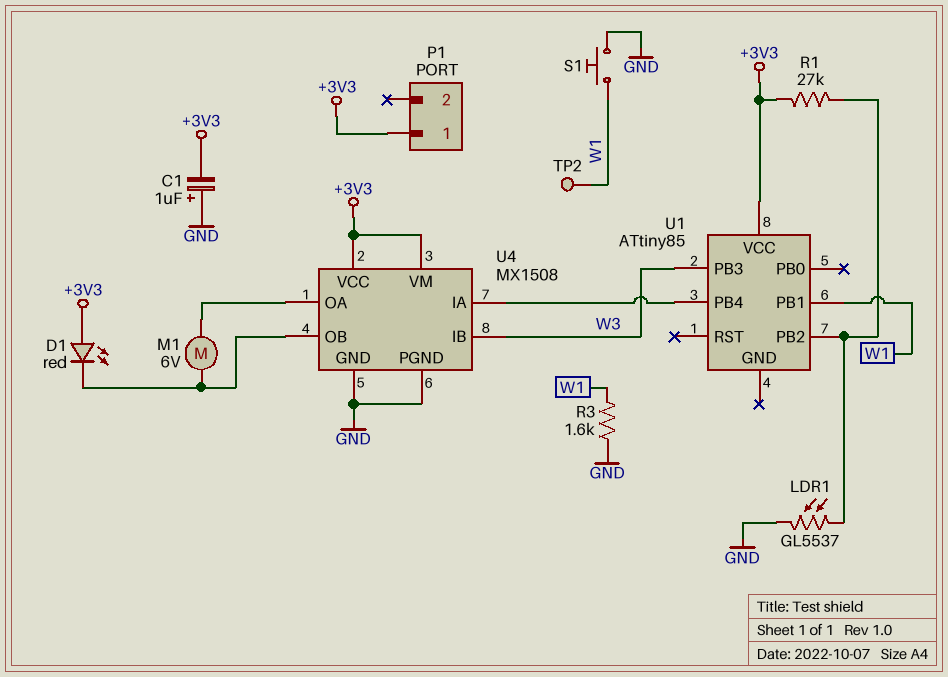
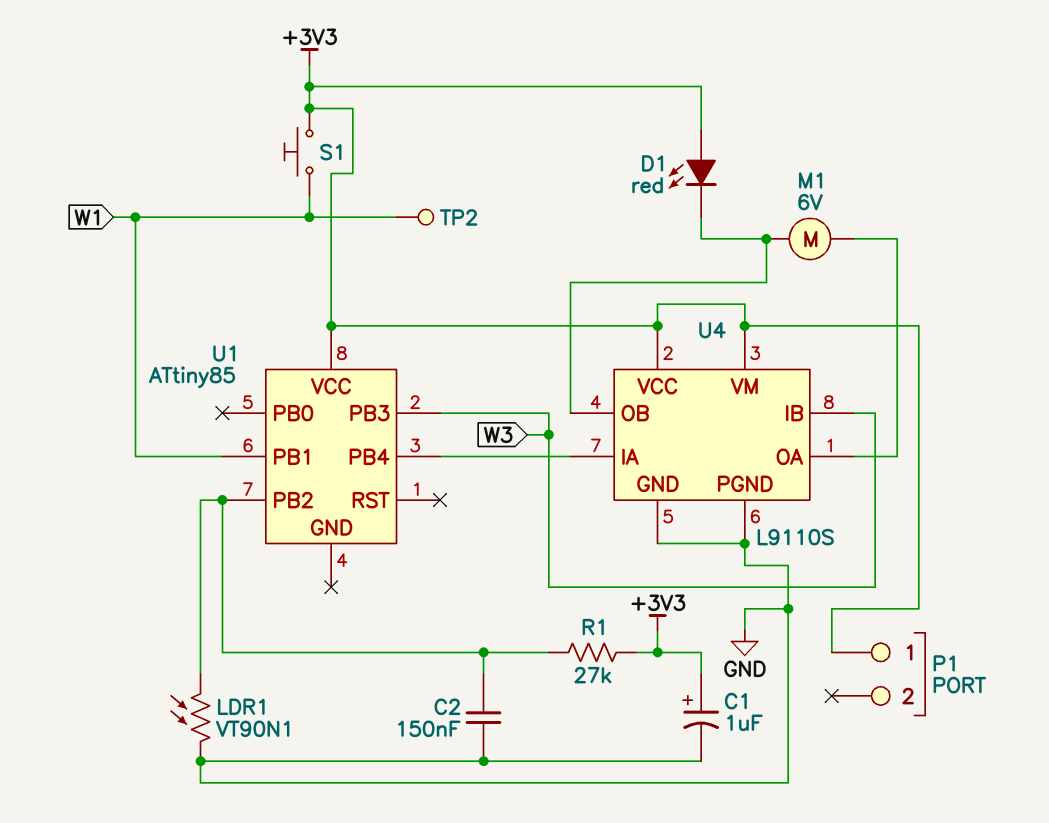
C1: 1uF (plus GND, minus +3V3) -> 1uF (plus +3V3, minus GND)
C2: none -> 150nF (GND, U1/PB2)
LDR1: GL5537 (GND, U1/PB2) -> VT90N1 (GND, U1/PB2)
R3: 1.6k (GND, W1) -> none
S1: button (GND, W1) -> button (+3V3, W1)
U4: MX1508 -> L9110S

